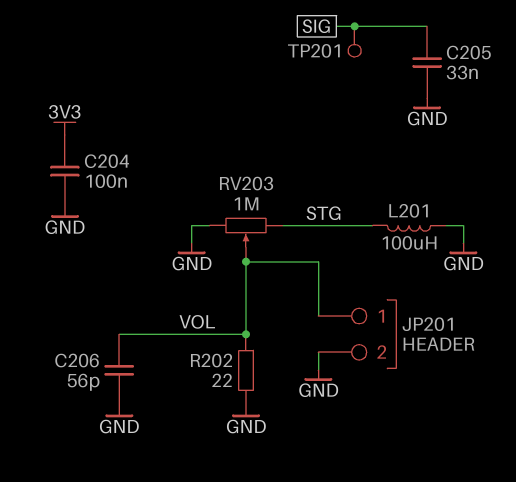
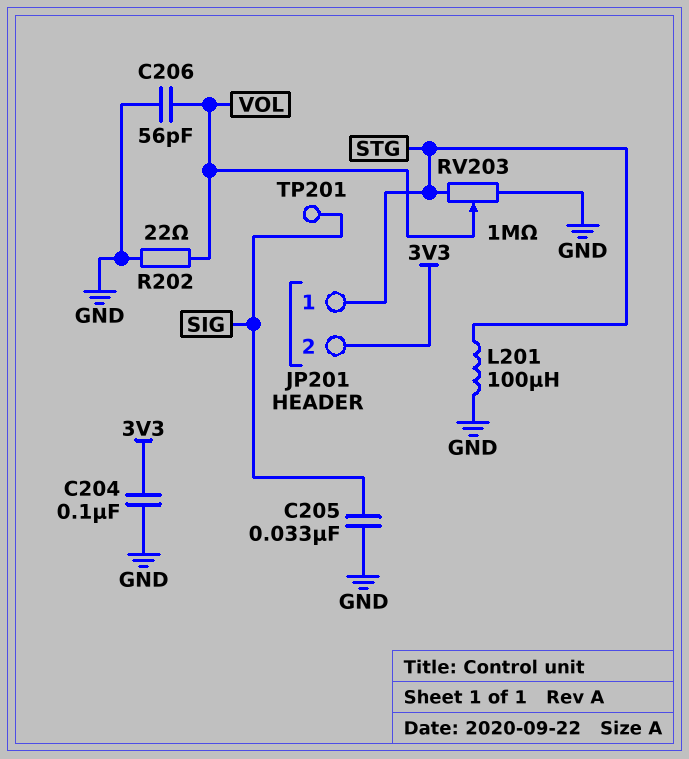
JP201 pin 1: VOL -> STG
JP201 pin 2: GND -> 3V3

